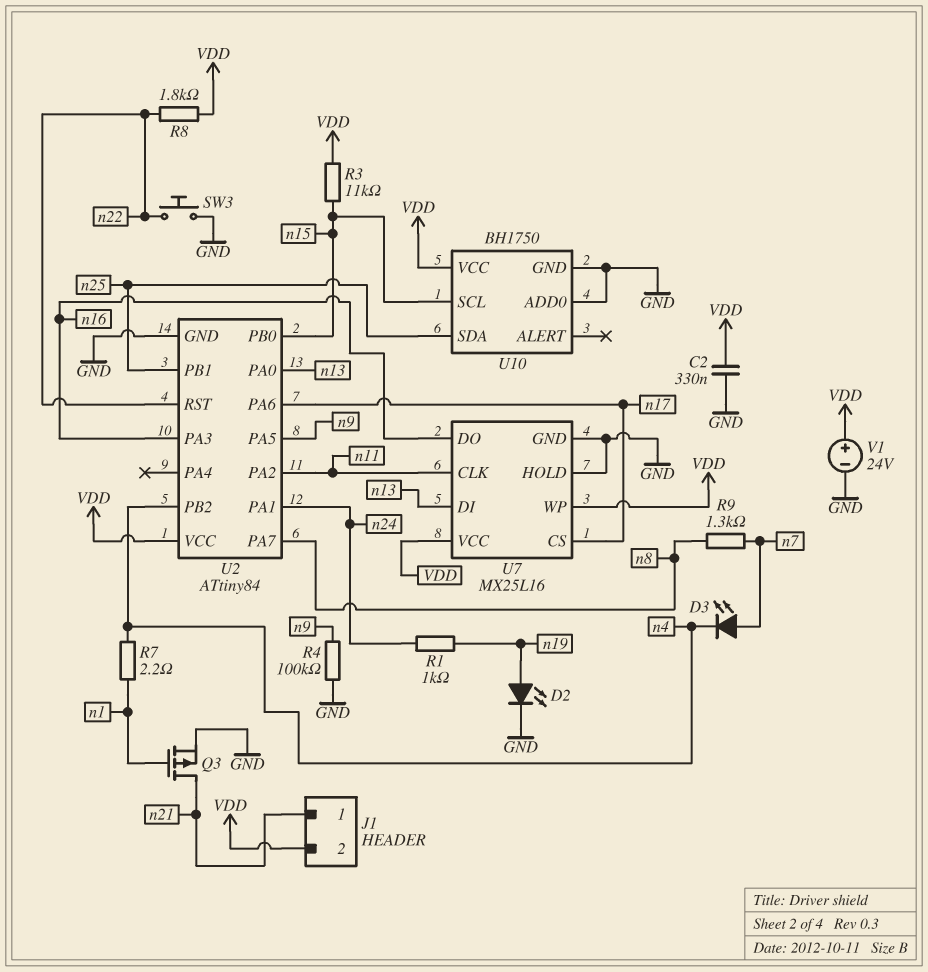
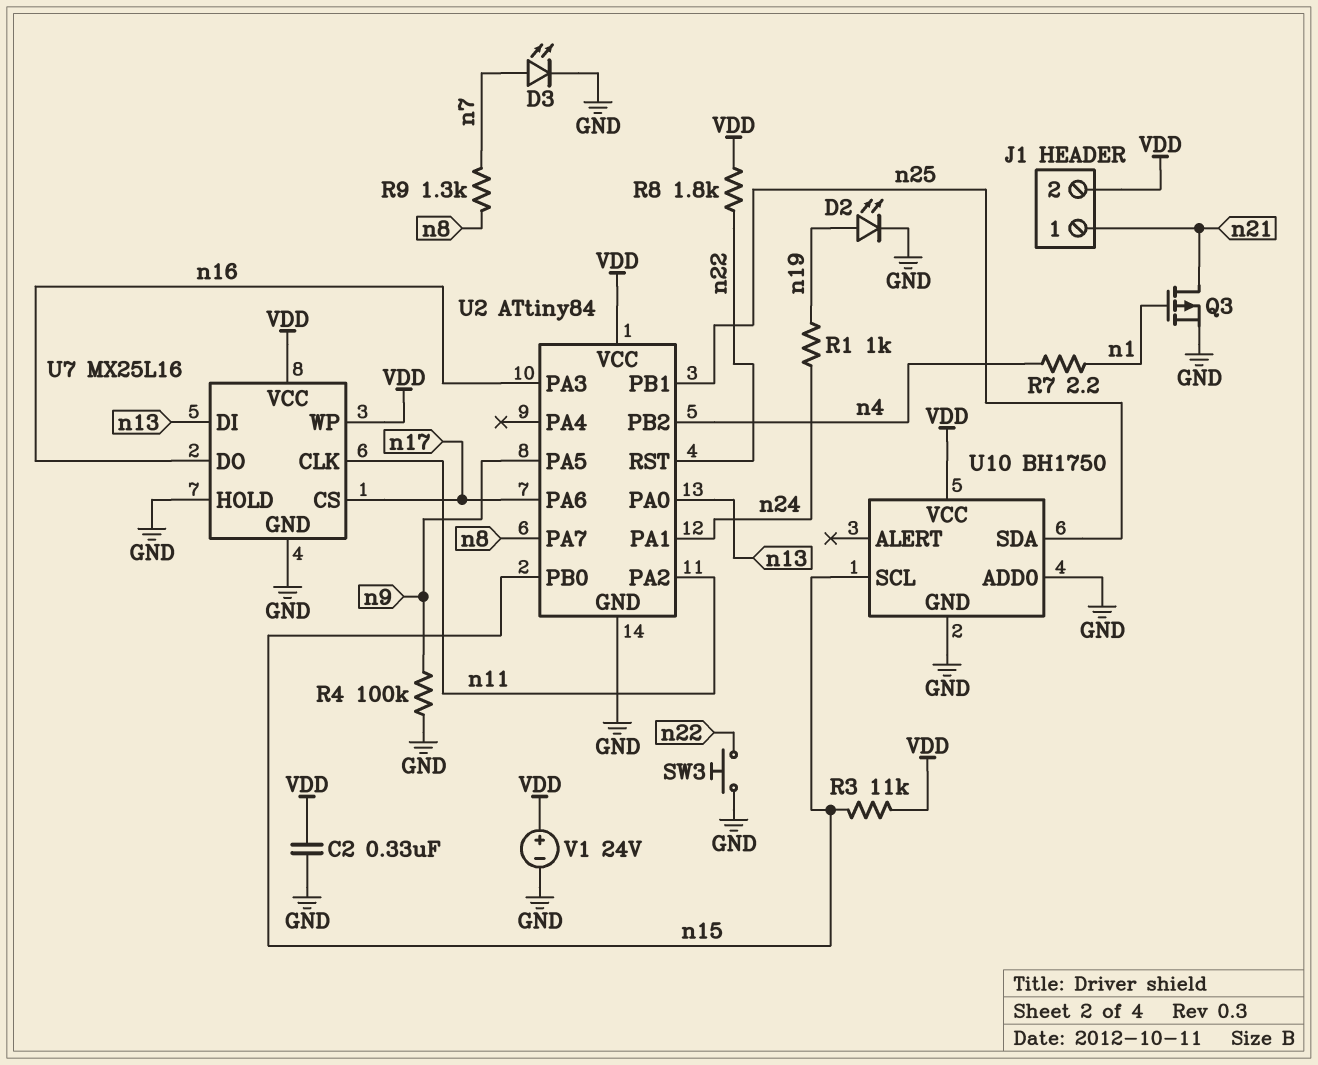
D3: LED (A n7, K n4) -> LED (A n7, K GND)

